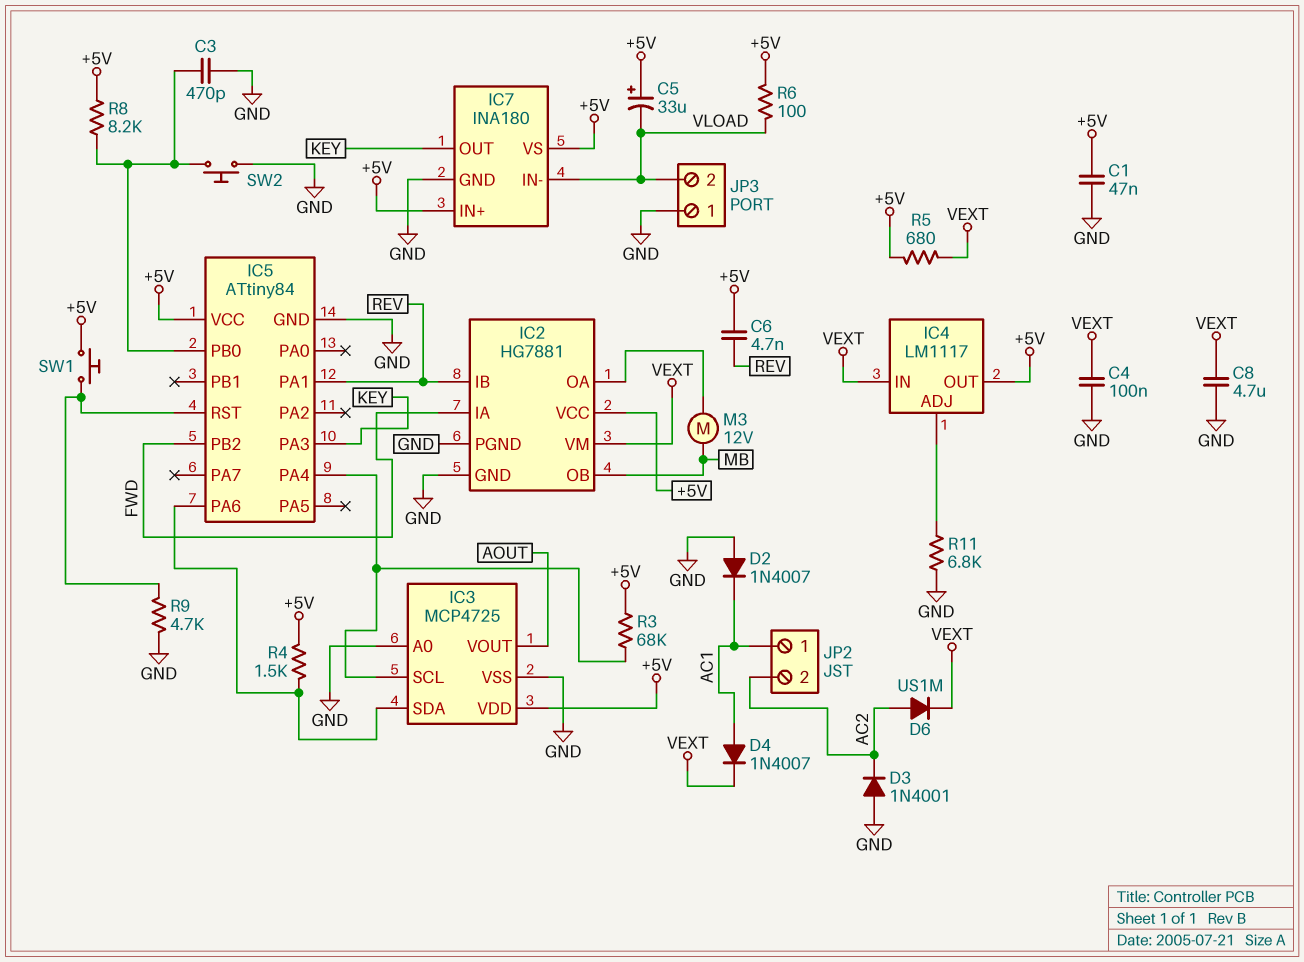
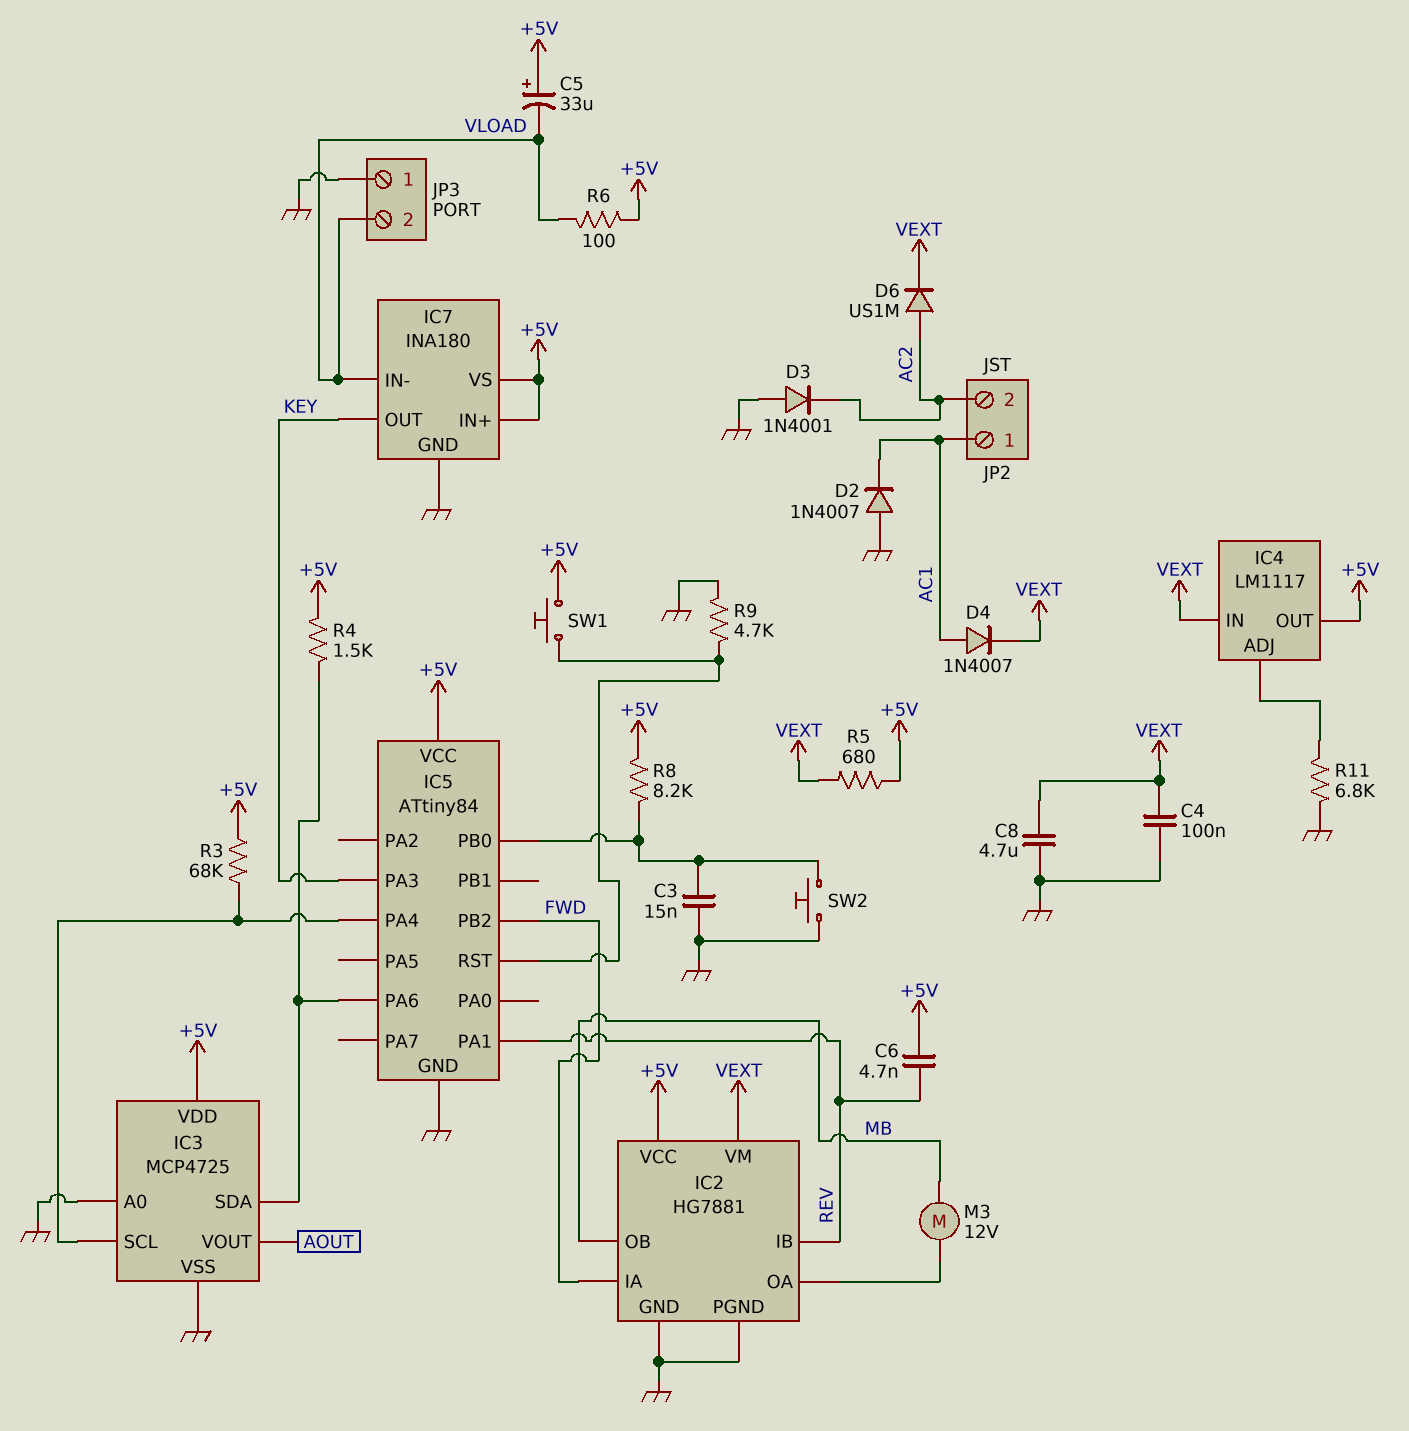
C1: 47nF (+5V, GND) -> none
C3: 470pF (GND, IC5/PB0) -> 15nF (GND, IC5/PB0)

